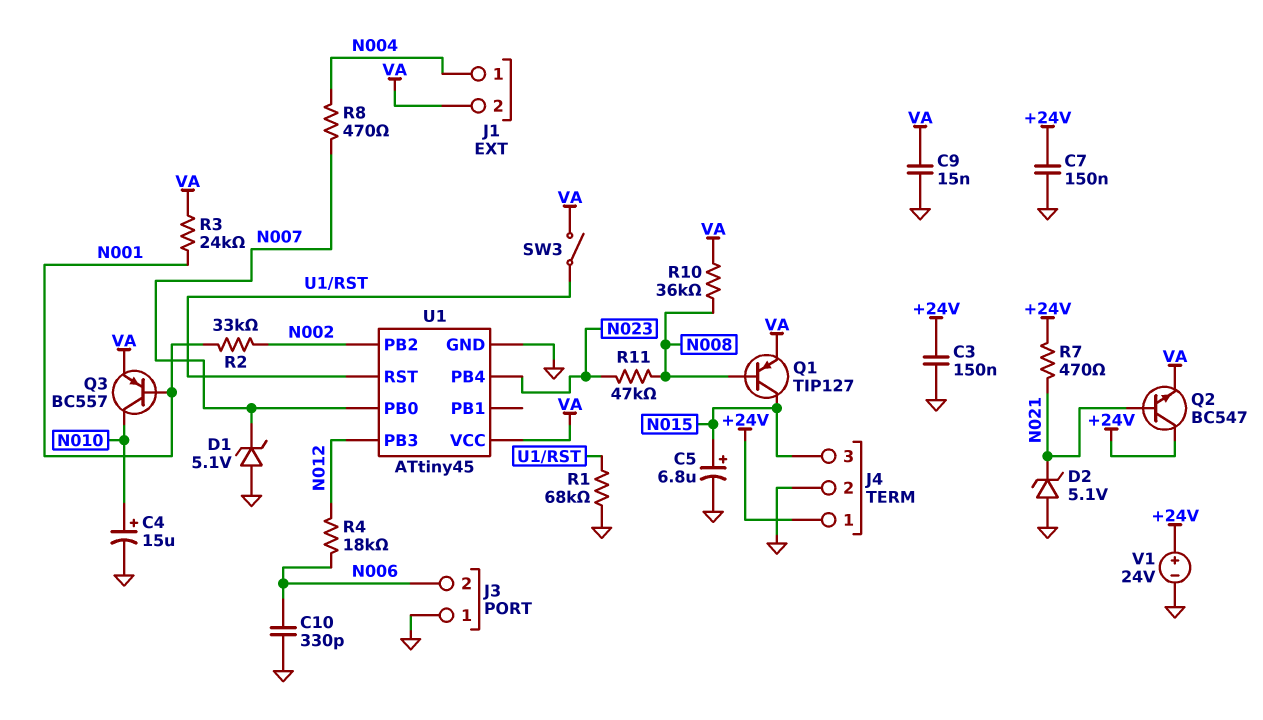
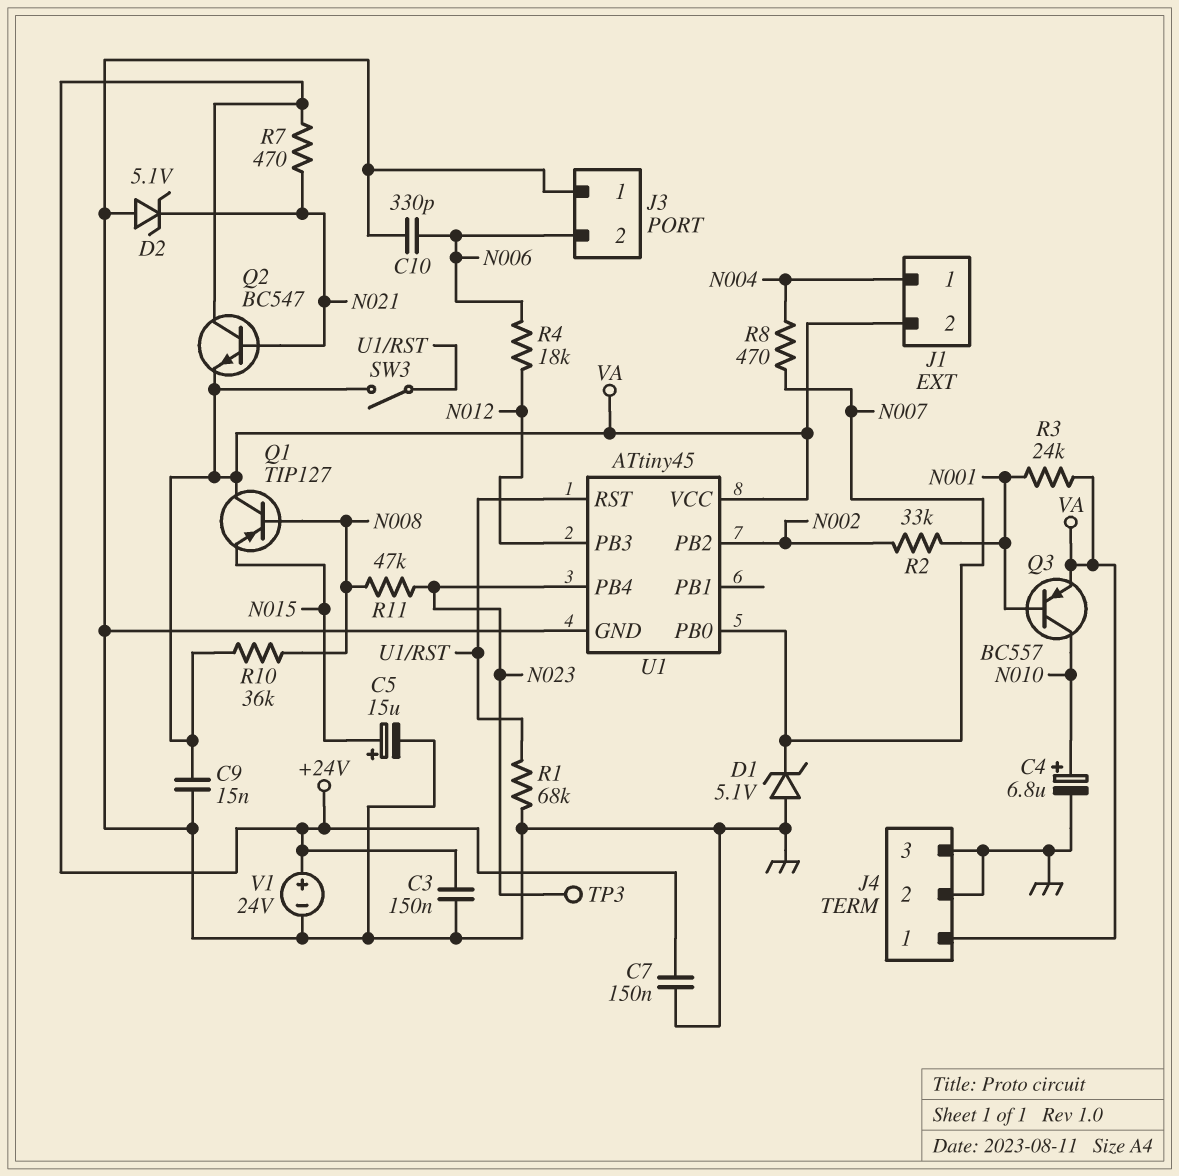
C4: 15uF (plus N010, minus GND) -> 6.8uF (plus N010, minus GND)
C5: 6.8uF (plus N015, minus GND) -> 15uF (plus N015, minus GND)
J4 pin 1: +24V -> VA
J4 pin 3: N015 -> GND
Q1: PNP TIP127 (B N008, C N015, E VA) -> PNP TIP127 (B N008, C VA, E N015)
TP3: none -> test point (N023)

